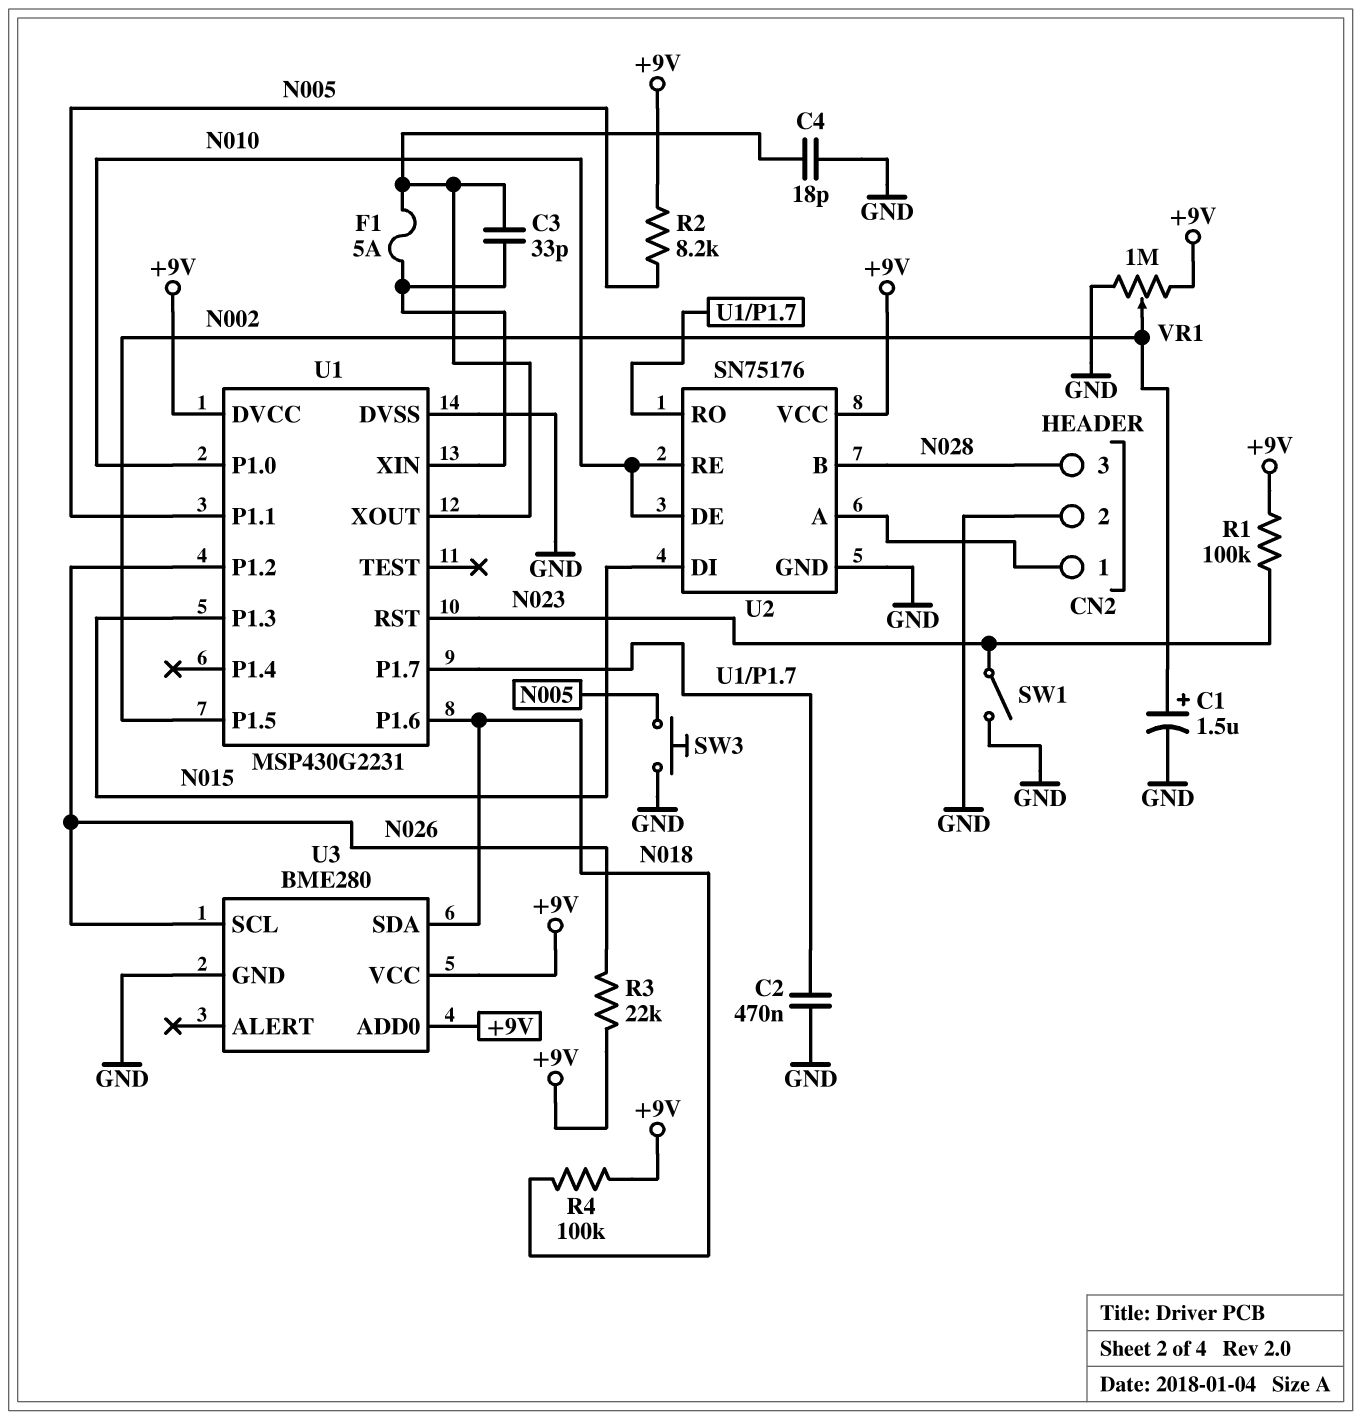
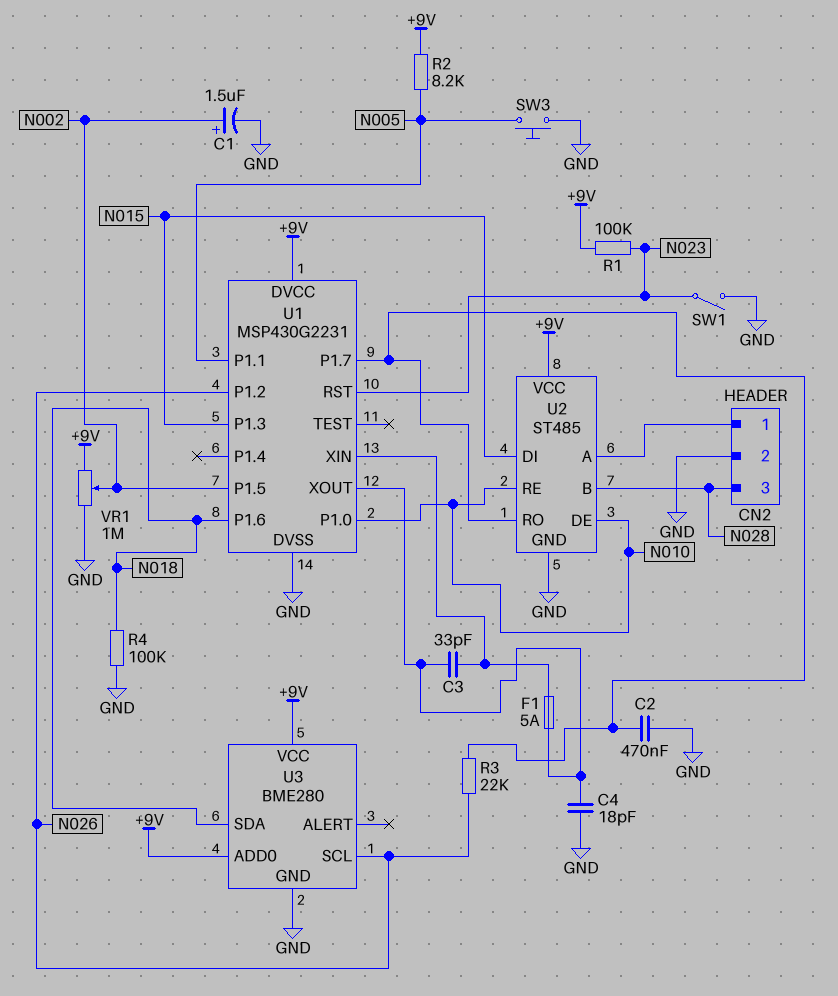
R3: 22k (+9V, N026) -> 22k (N026, U1/P1.7)
R4: 100k (+9V, N018) -> 100k (GND, N018)
U2: SN75176 -> ST485

